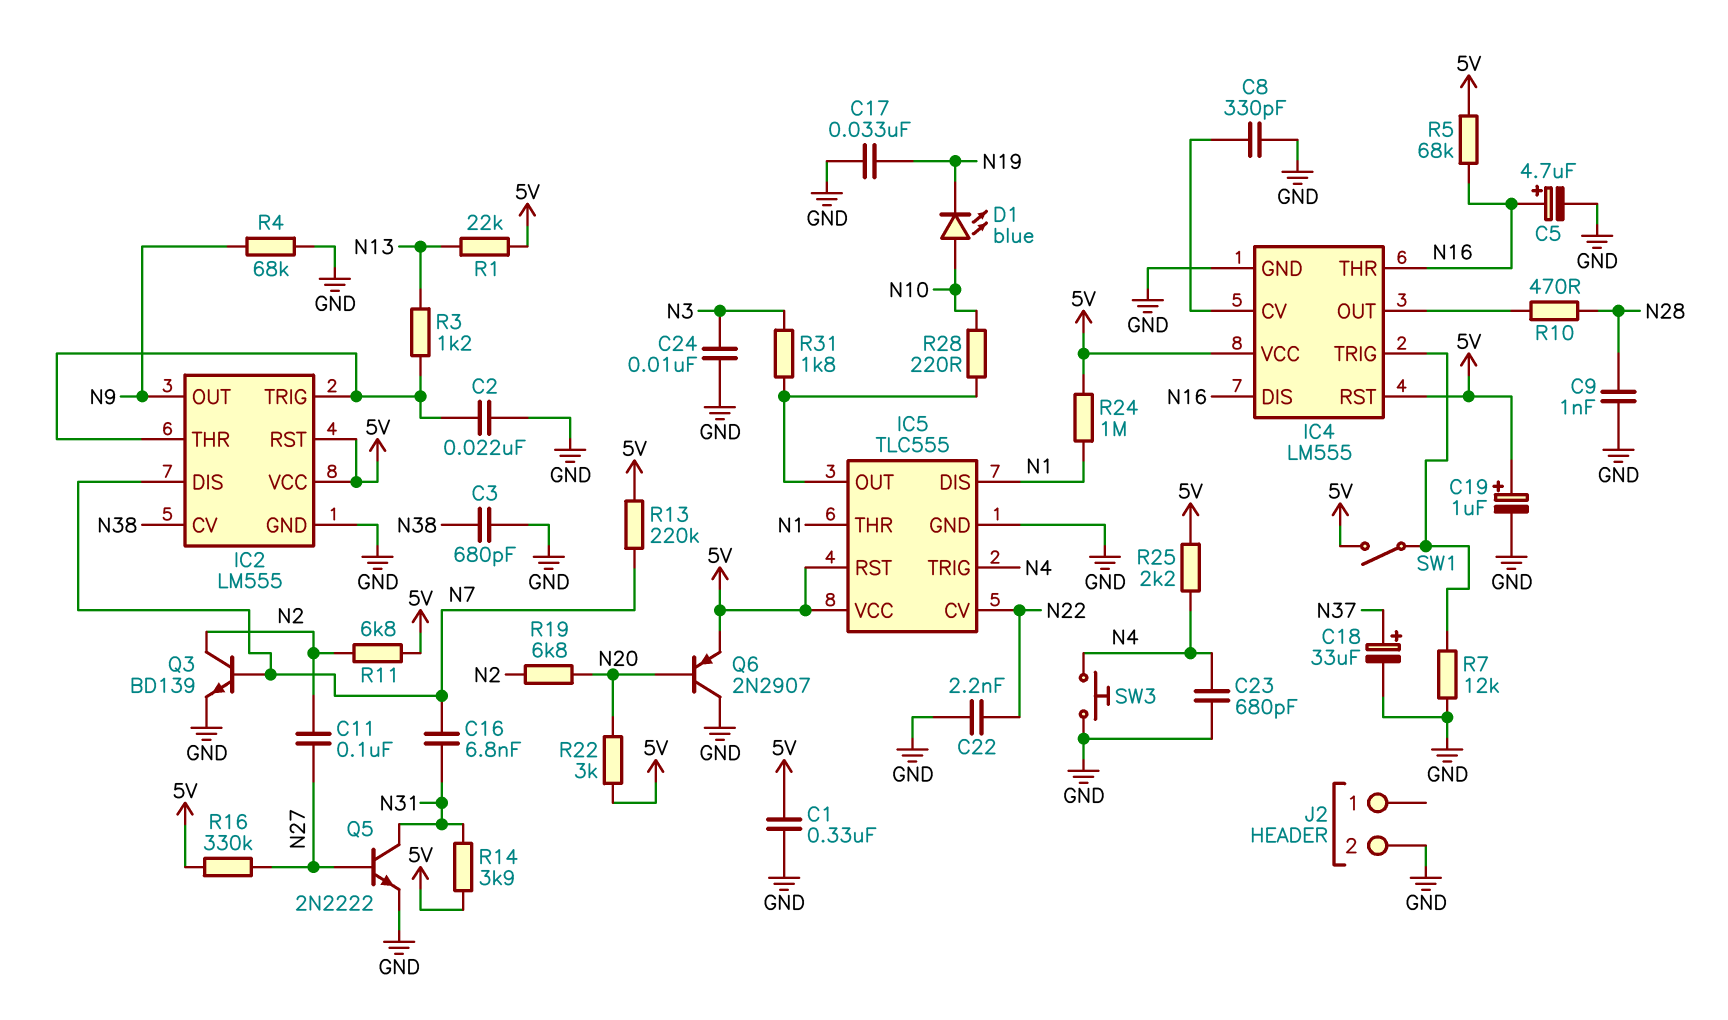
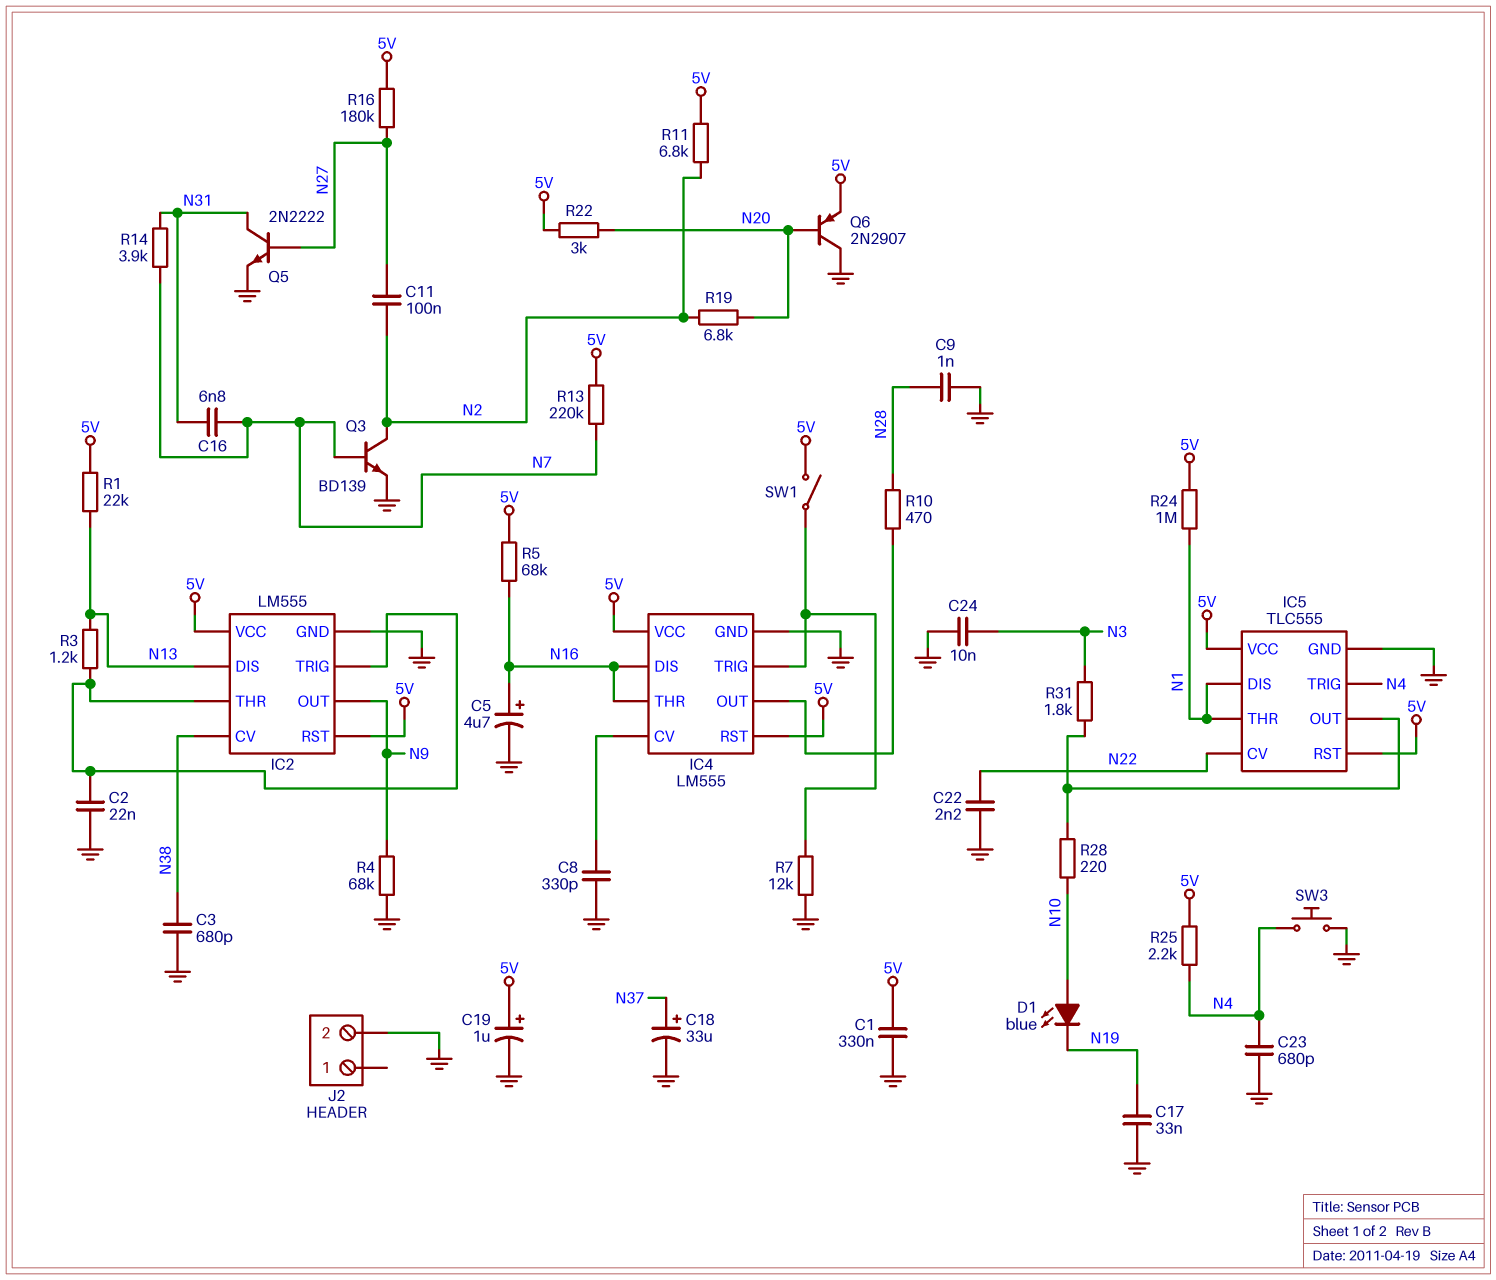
IC2 pin DIS: N7 -> N13
R14: 3.9k (5V, N31) -> 3.9k (N7, N31)
R16: 330k (5V, N27) -> 180k (5V, N27)

